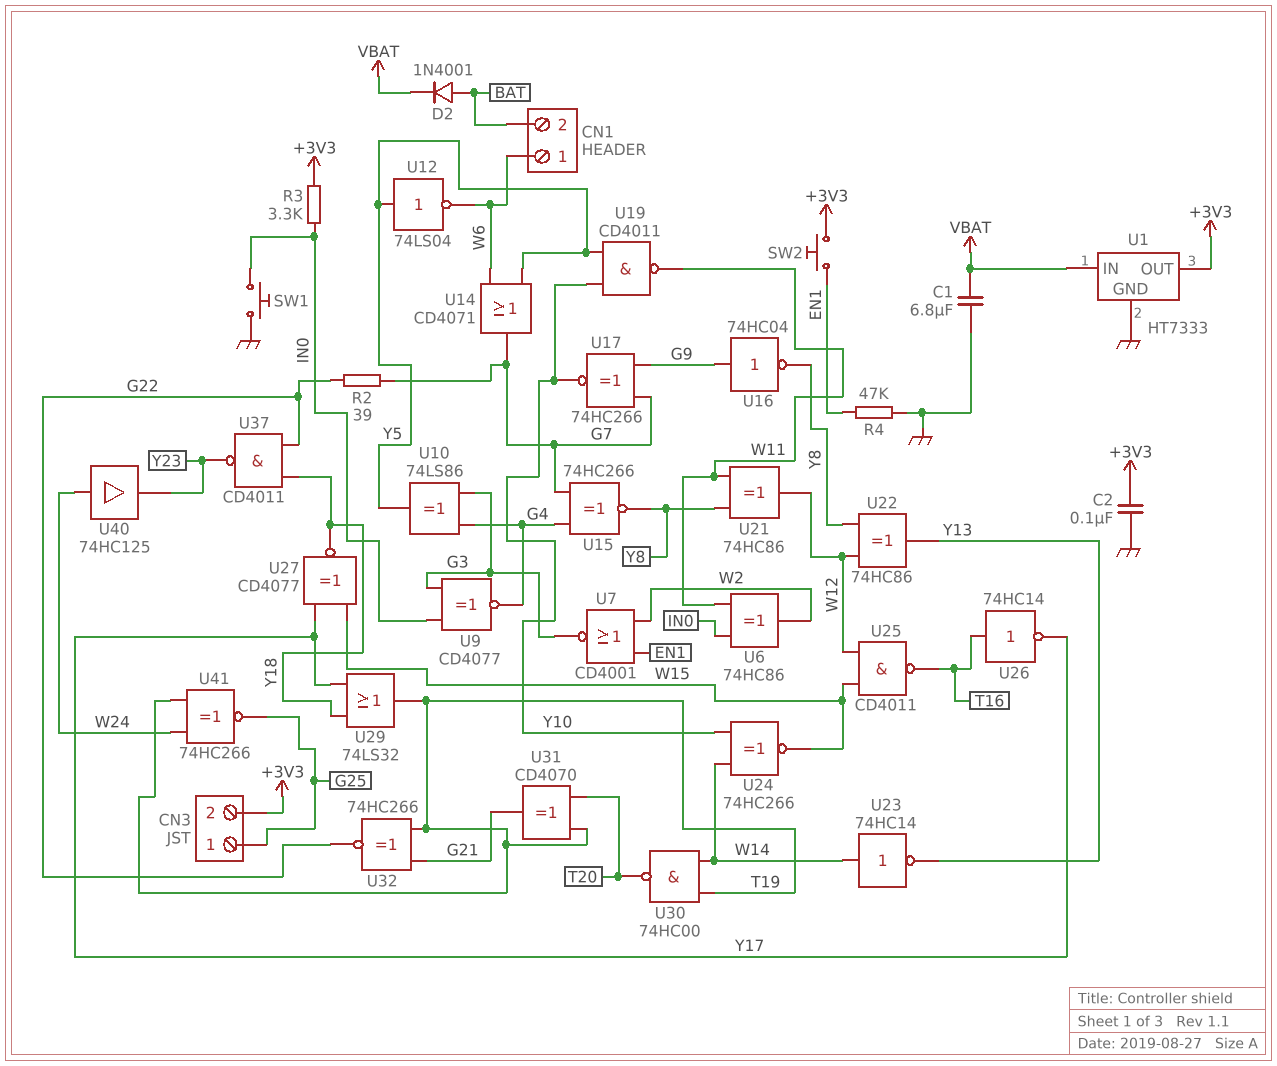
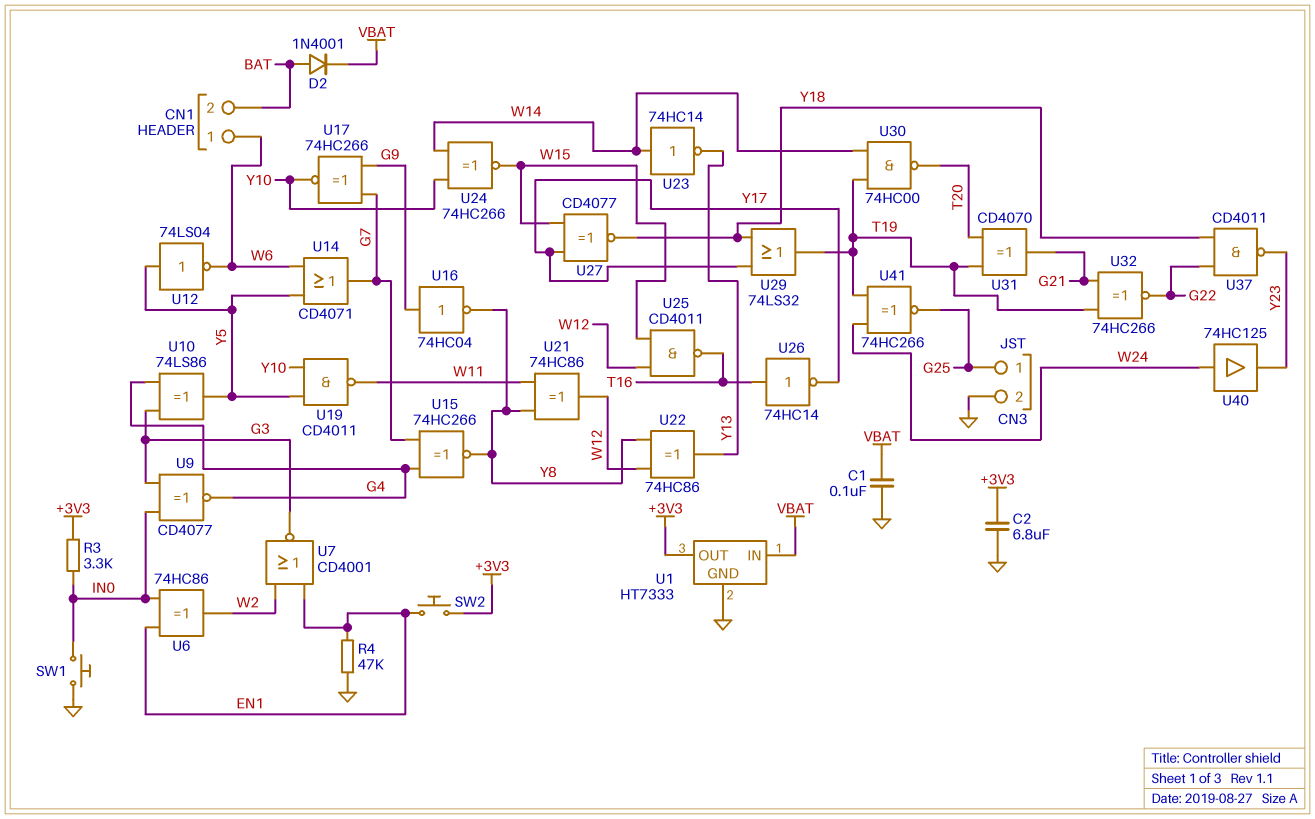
C1: 6.8uF (GND, VBAT) -> 100nF (GND, VBAT)
C2: 100nF (+3V3, GND) -> 6.8uF (+3V3, GND)
CN3 pin 2: +3V3 -> GND
R2: 39 (G7, G22) -> none
U6: XOR 74HC86 (in IN0, in W11, out W2) -> XOR 74HC86 (in EN1, in IN0, out W2)

